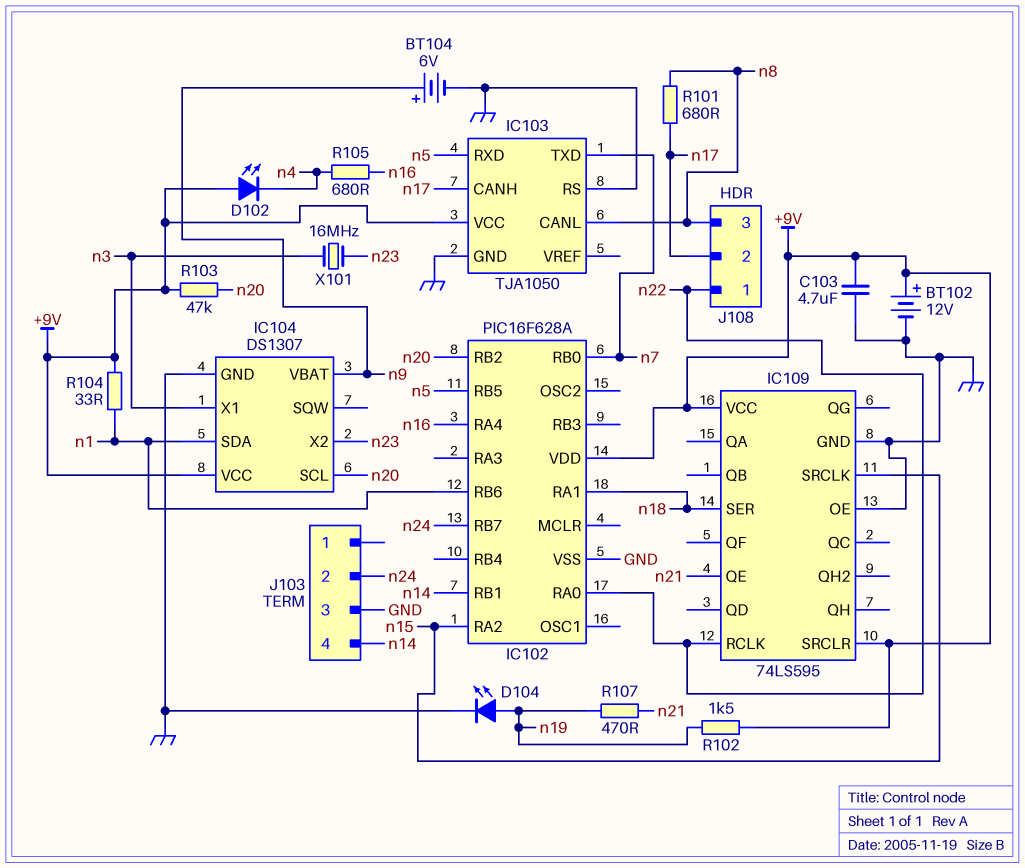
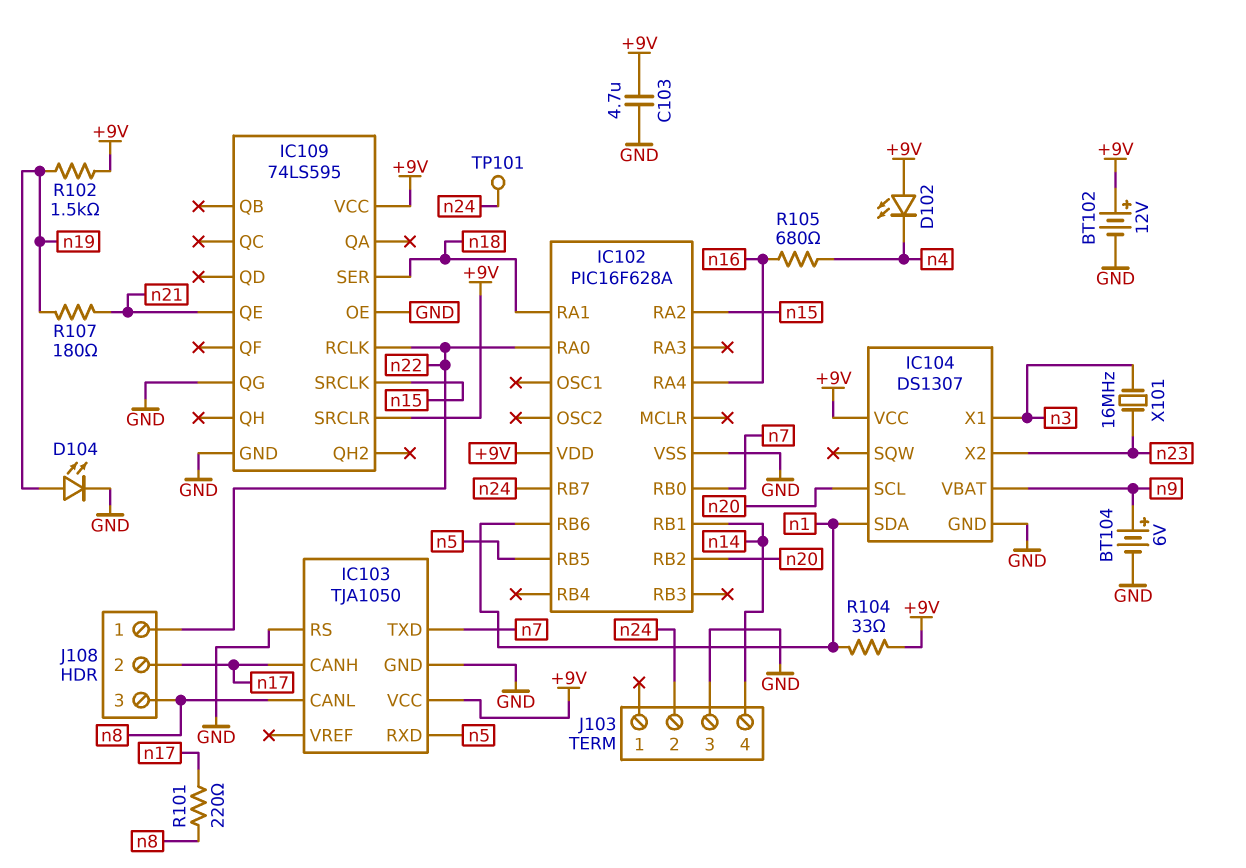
IC109 pin QG: none -> GND
R101: 680 (n8, n17) -> 220 (n8, n17)
R103: 47k (+9V, n20) -> none
R107: 470 (n19, n21) -> 180 (n19, n21)
TP101: none -> test point (n24)

